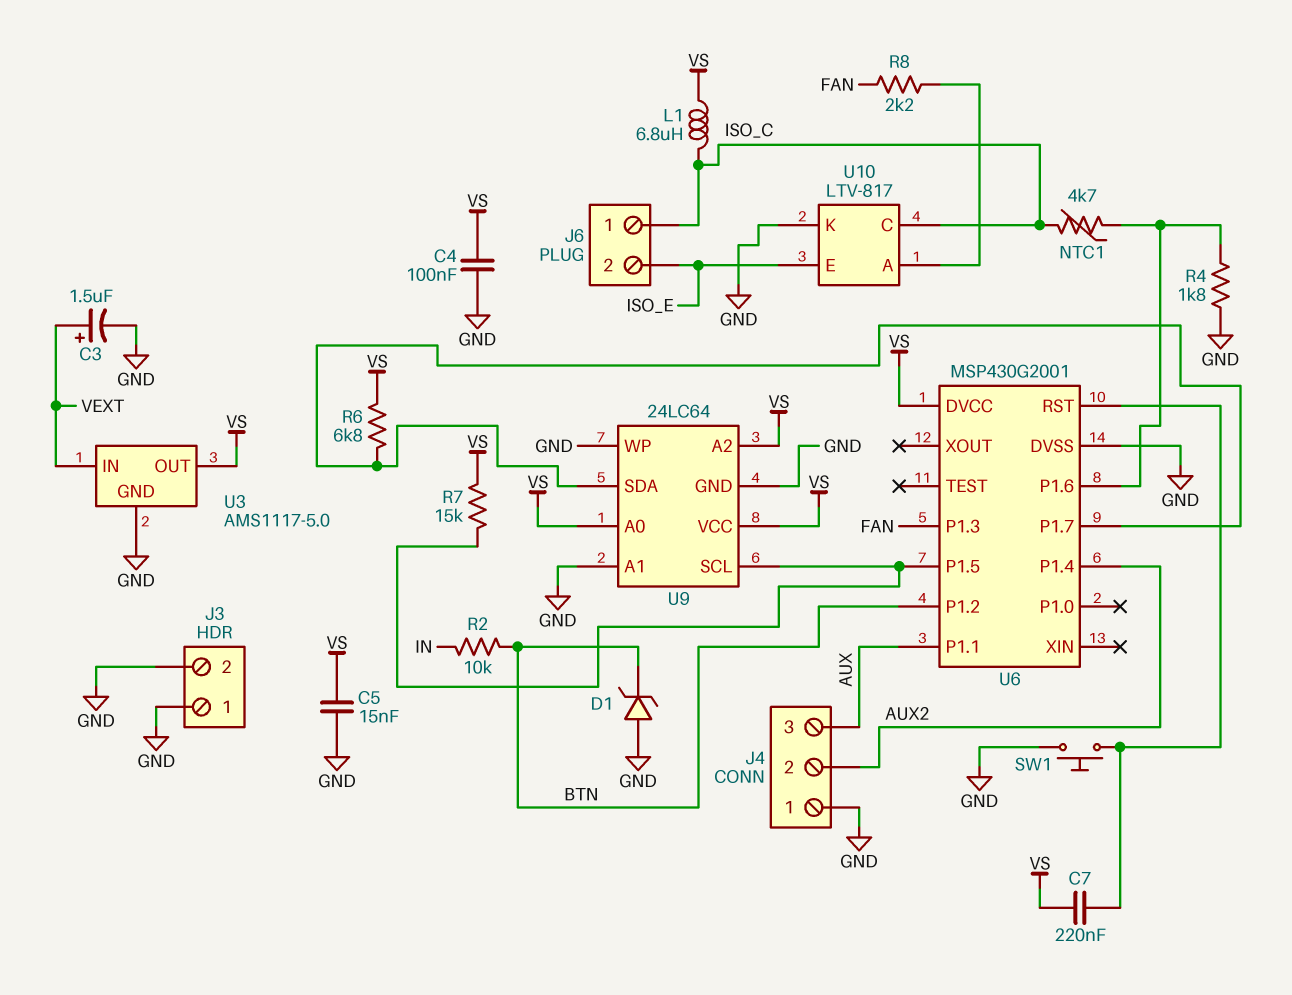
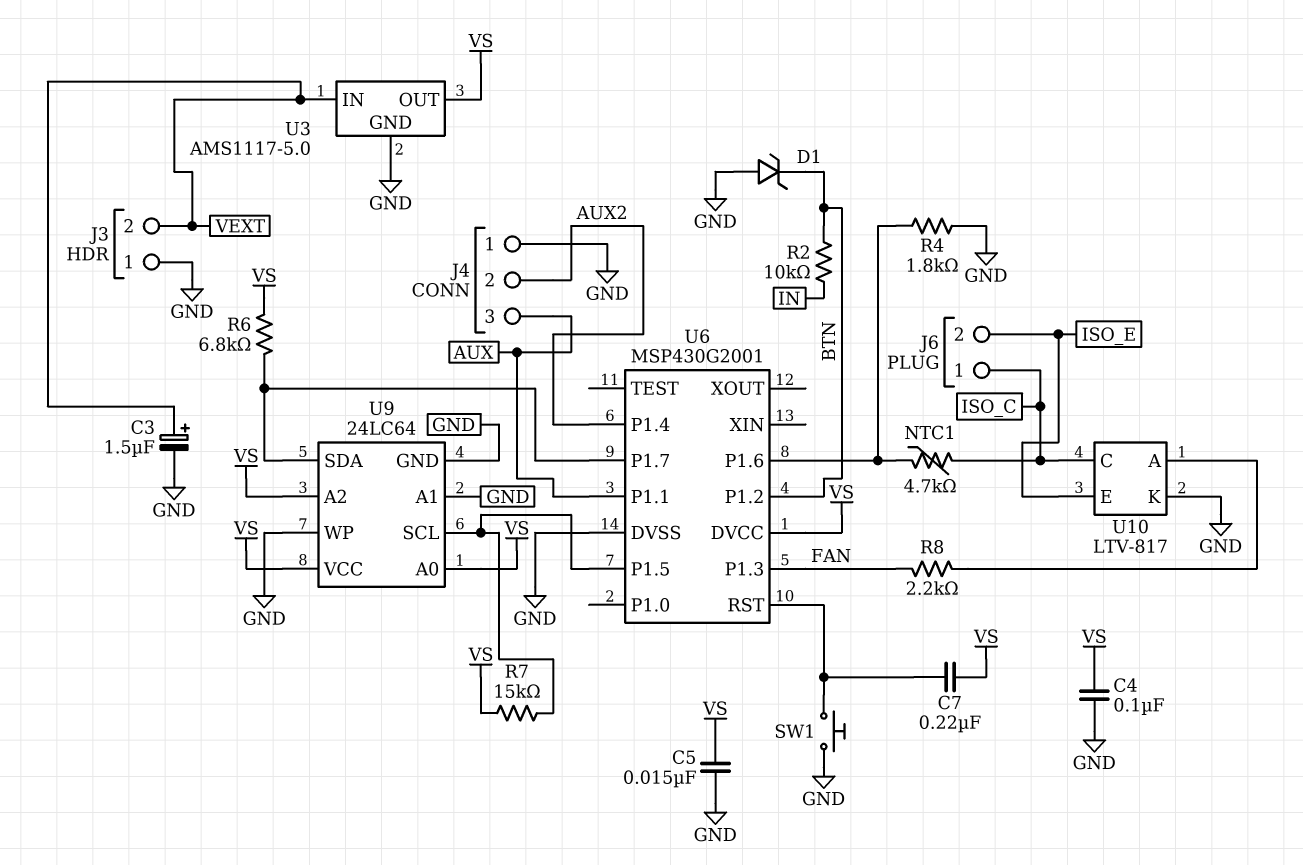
J3 pin 2: GND -> VEXT
L1: 6.8uH (ISO_C, VS) -> none

